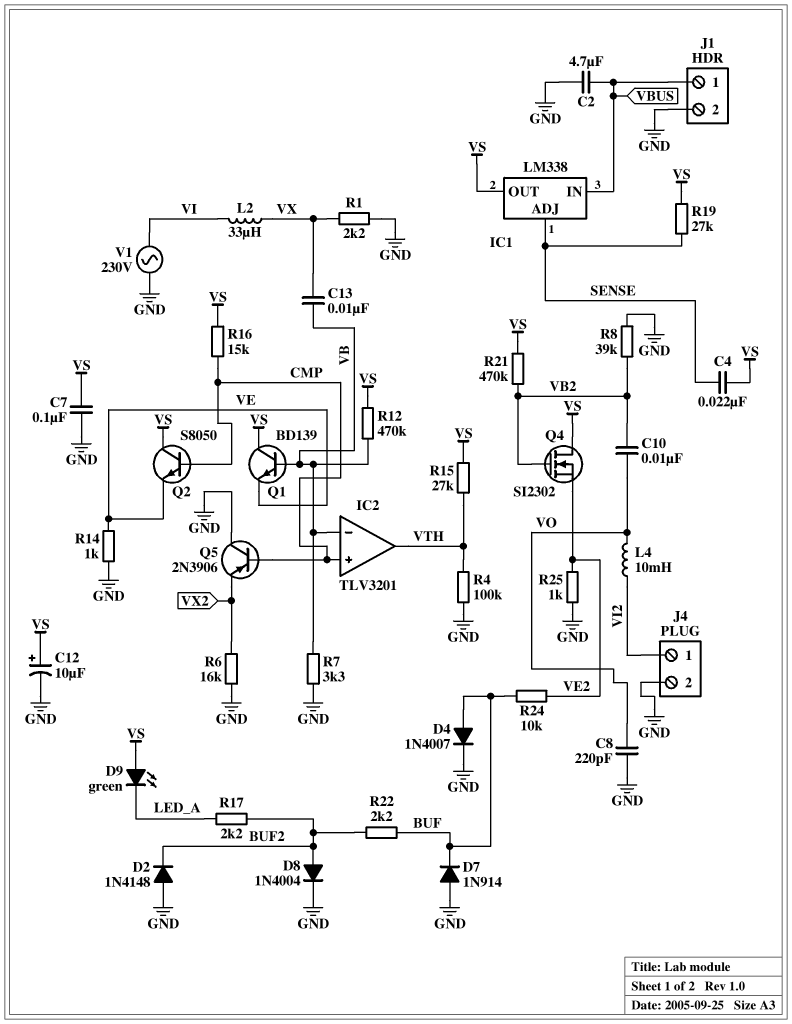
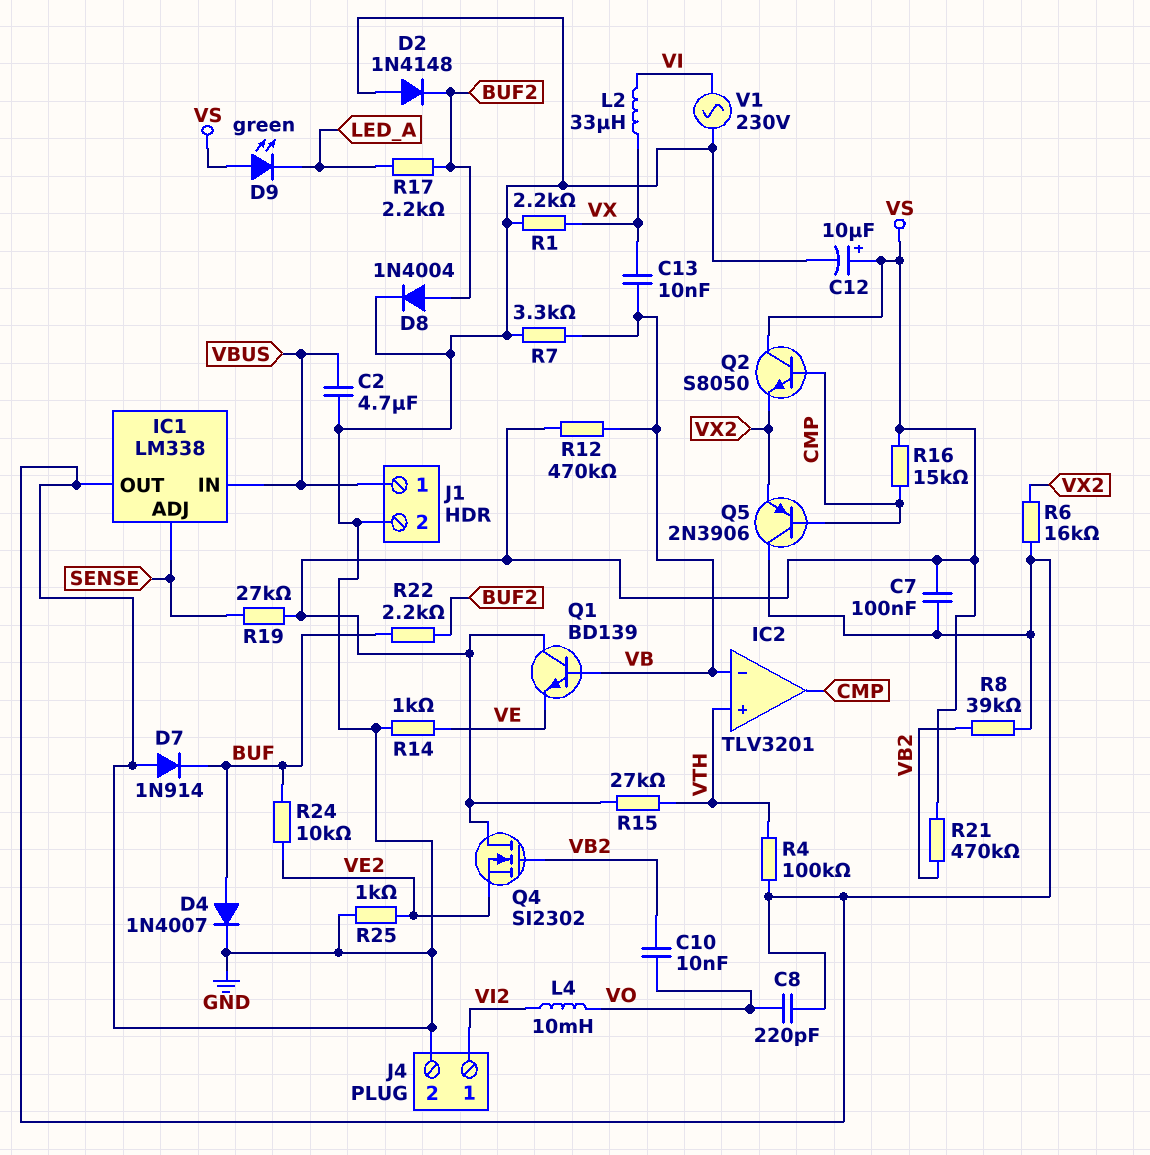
C4: 22nF (SENSE, VS) -> none
IC1 pin OUT: VS -> GND
IC2 pin in+: CMP -> VTH
IC2 pin out: VTH -> CMP
Q2: NPN S8050 (B CMP, C VS, E VE) -> NPN S8050 (B CMP, C VS, E VX2)

